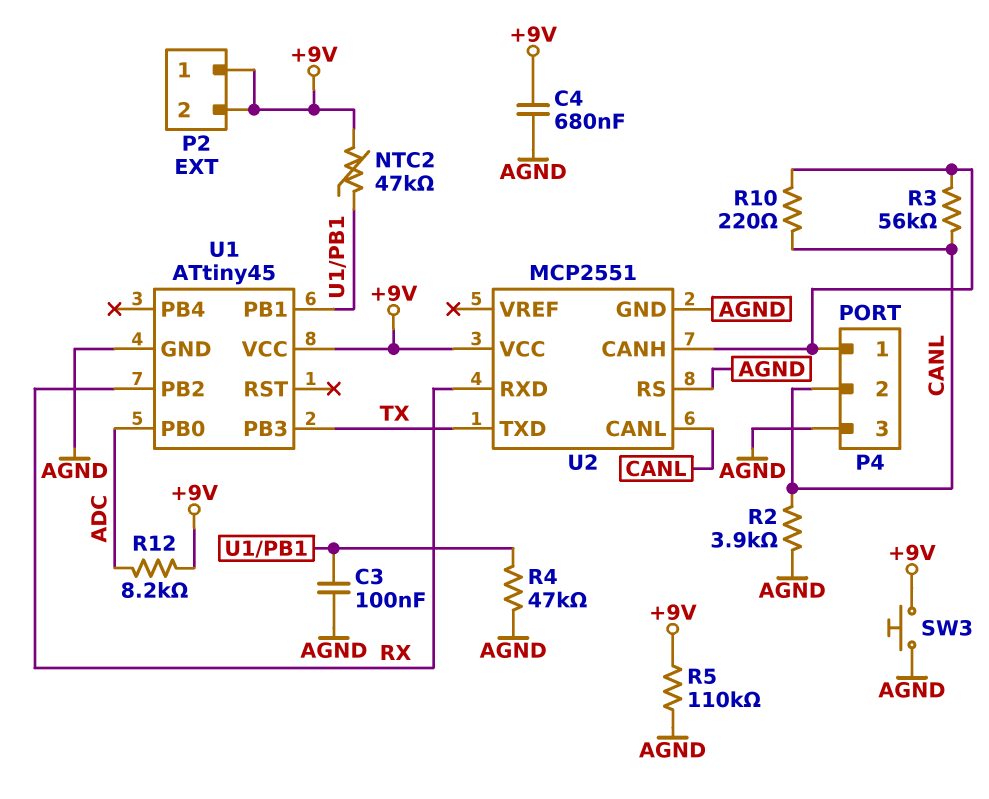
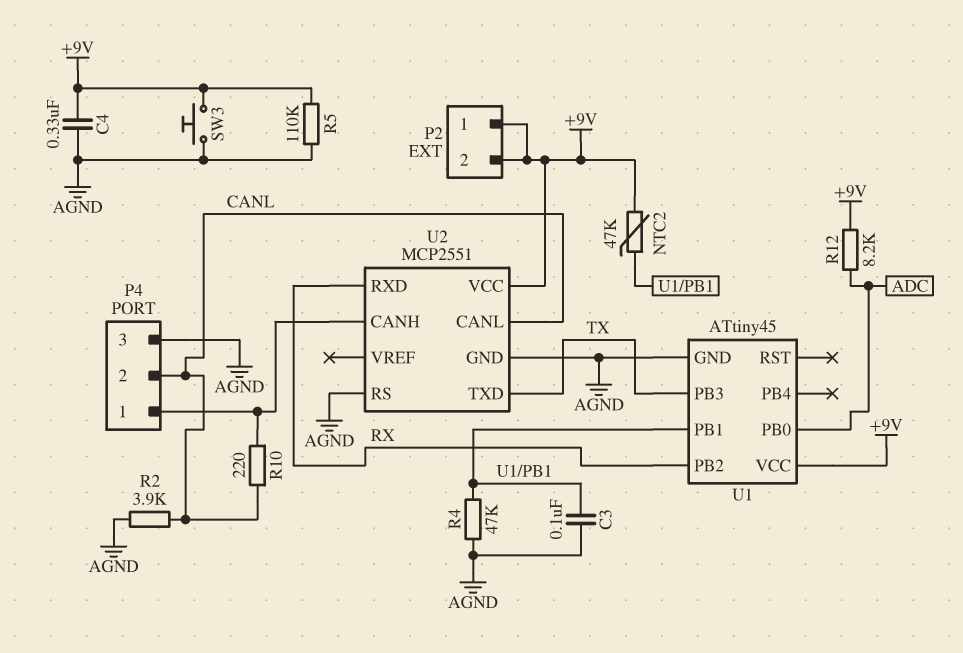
C4: 680nF (+9V, AGND) -> 330nF (+9V, AGND)
R3: 56k (CANL, P4/1) -> none

